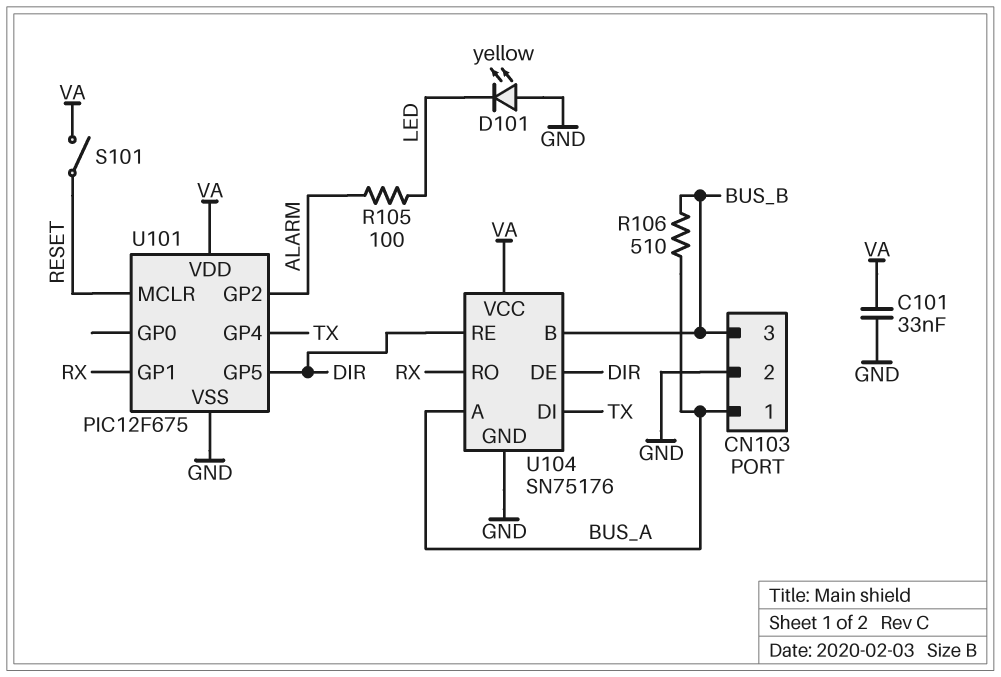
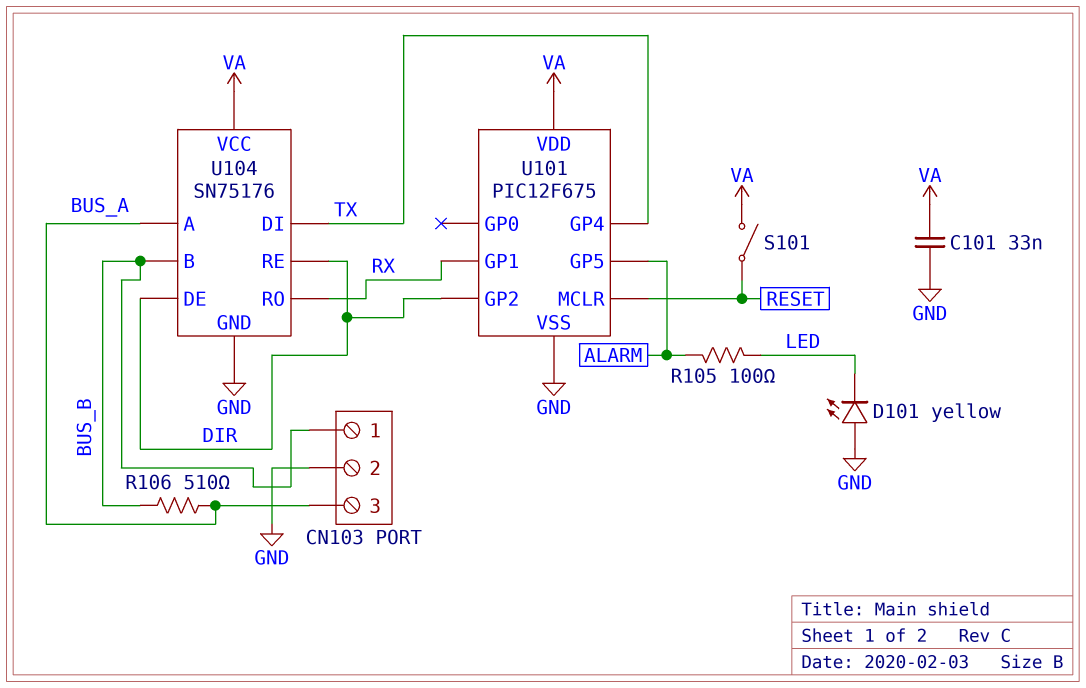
CN103 pin 1: BUS_A -> BUS_B
CN103 pin 3: BUS_B -> BUS_A
U101 pin GP2: ALARM -> DIR
U101 pin GP5: DIR -> ALARM

